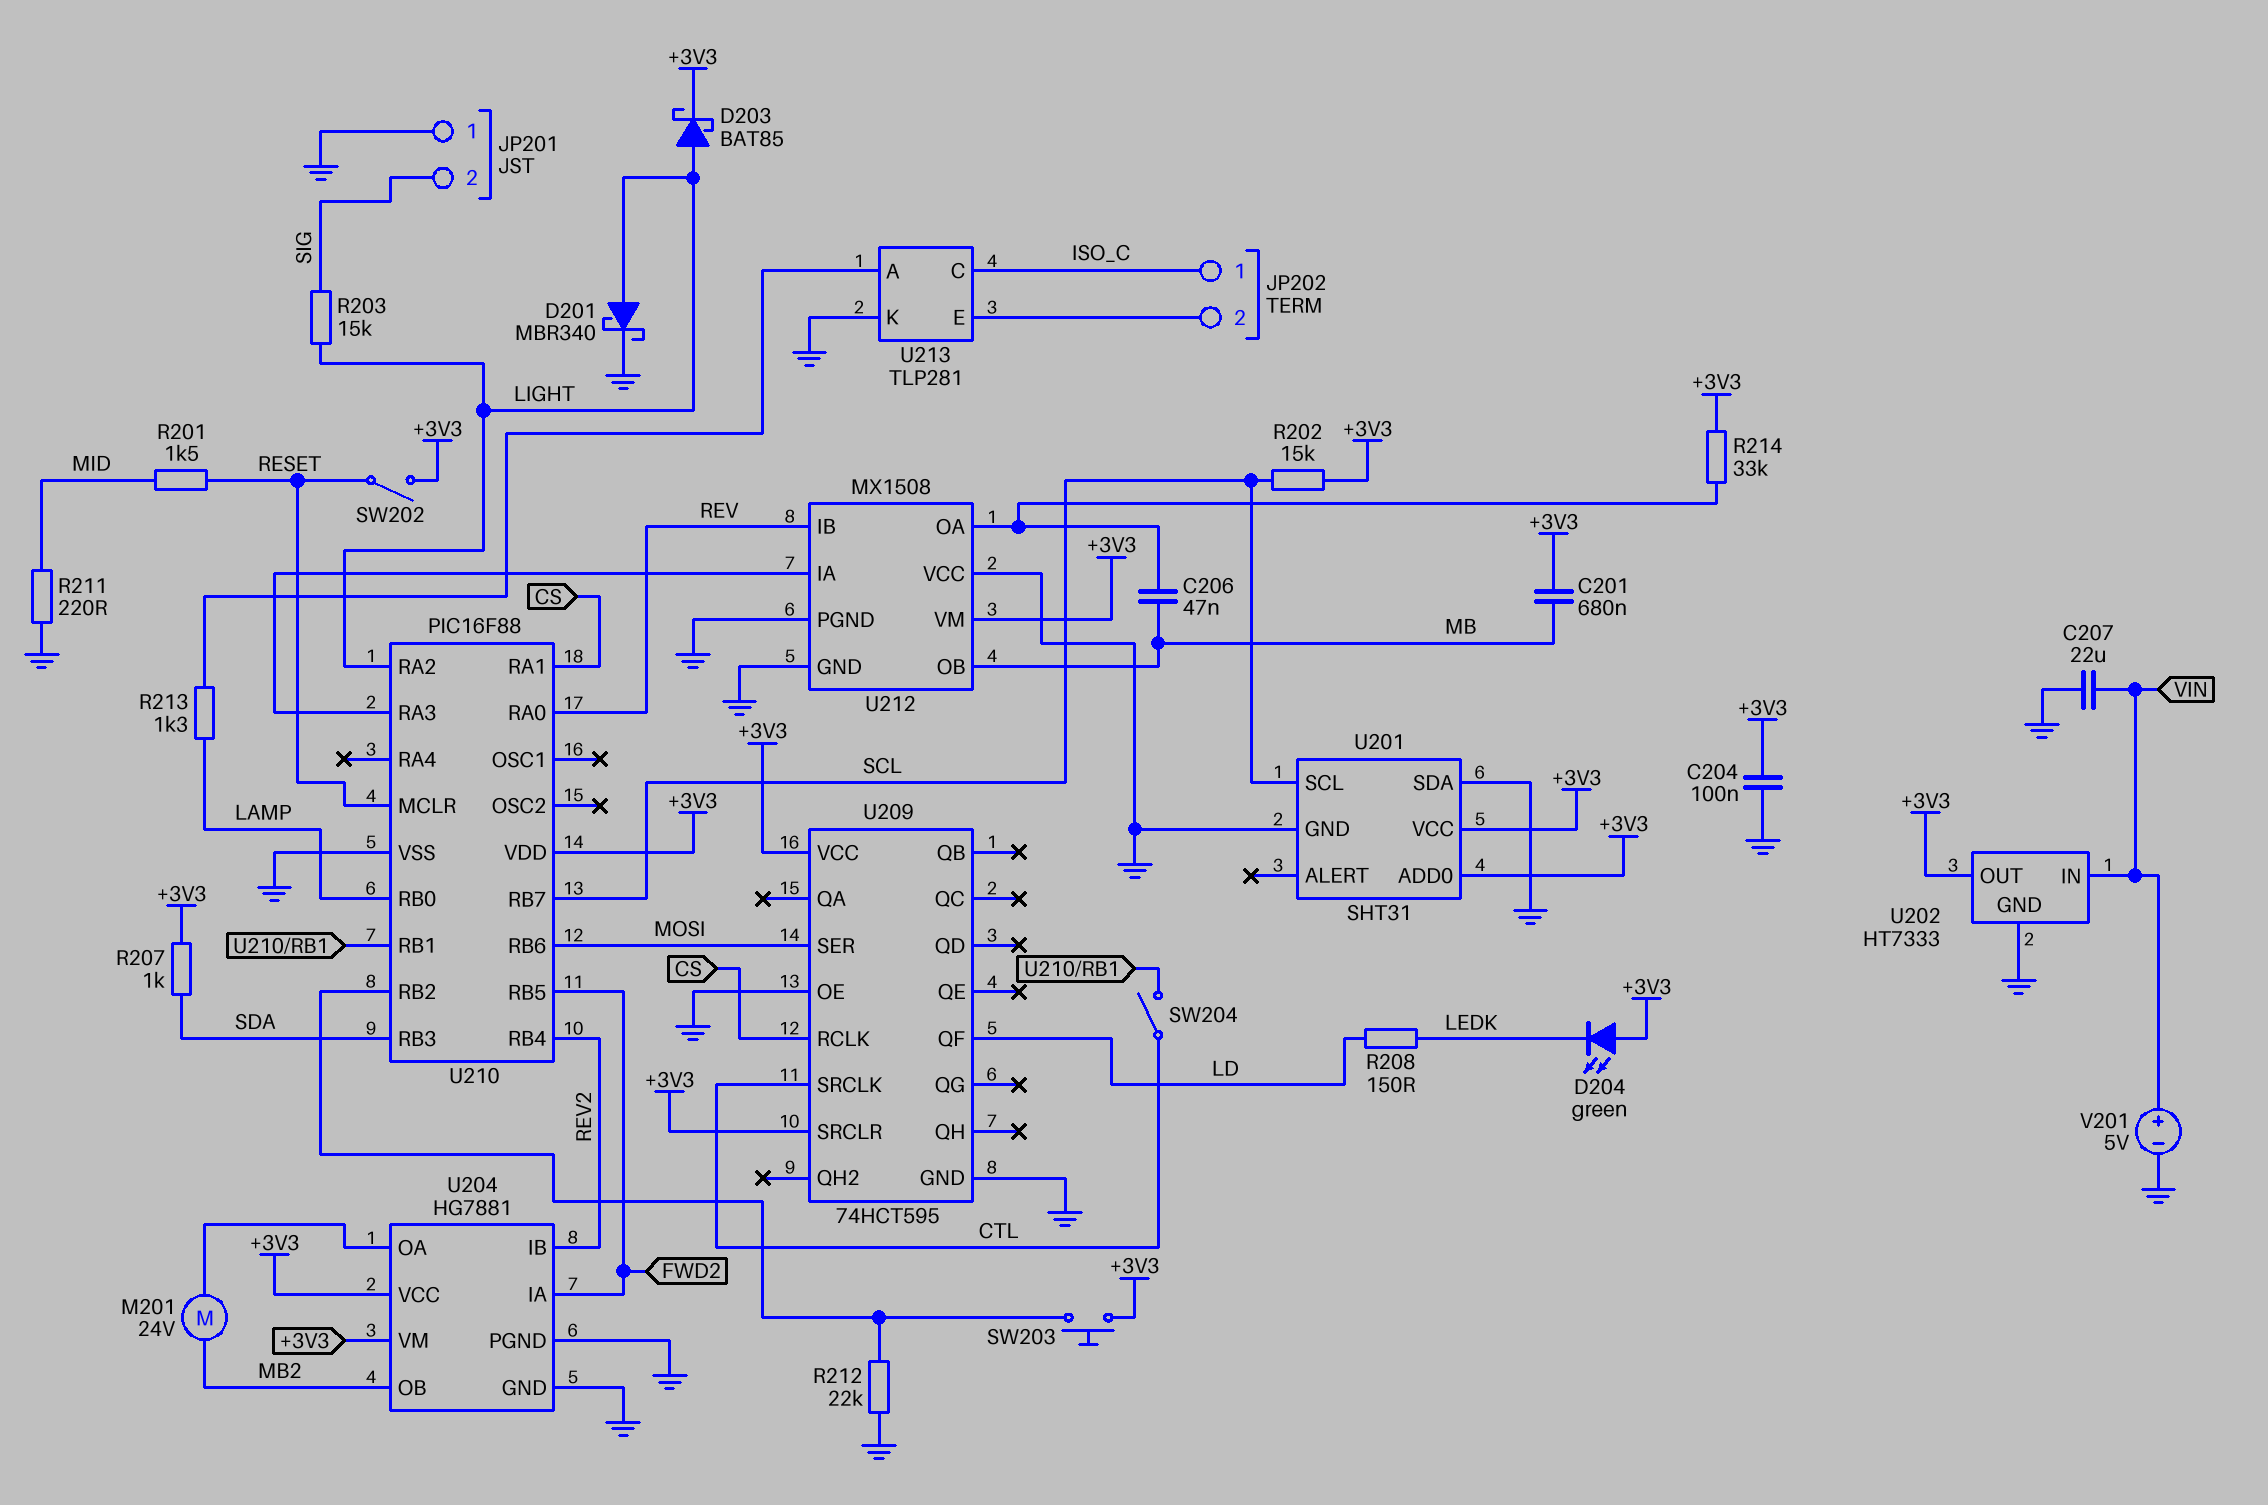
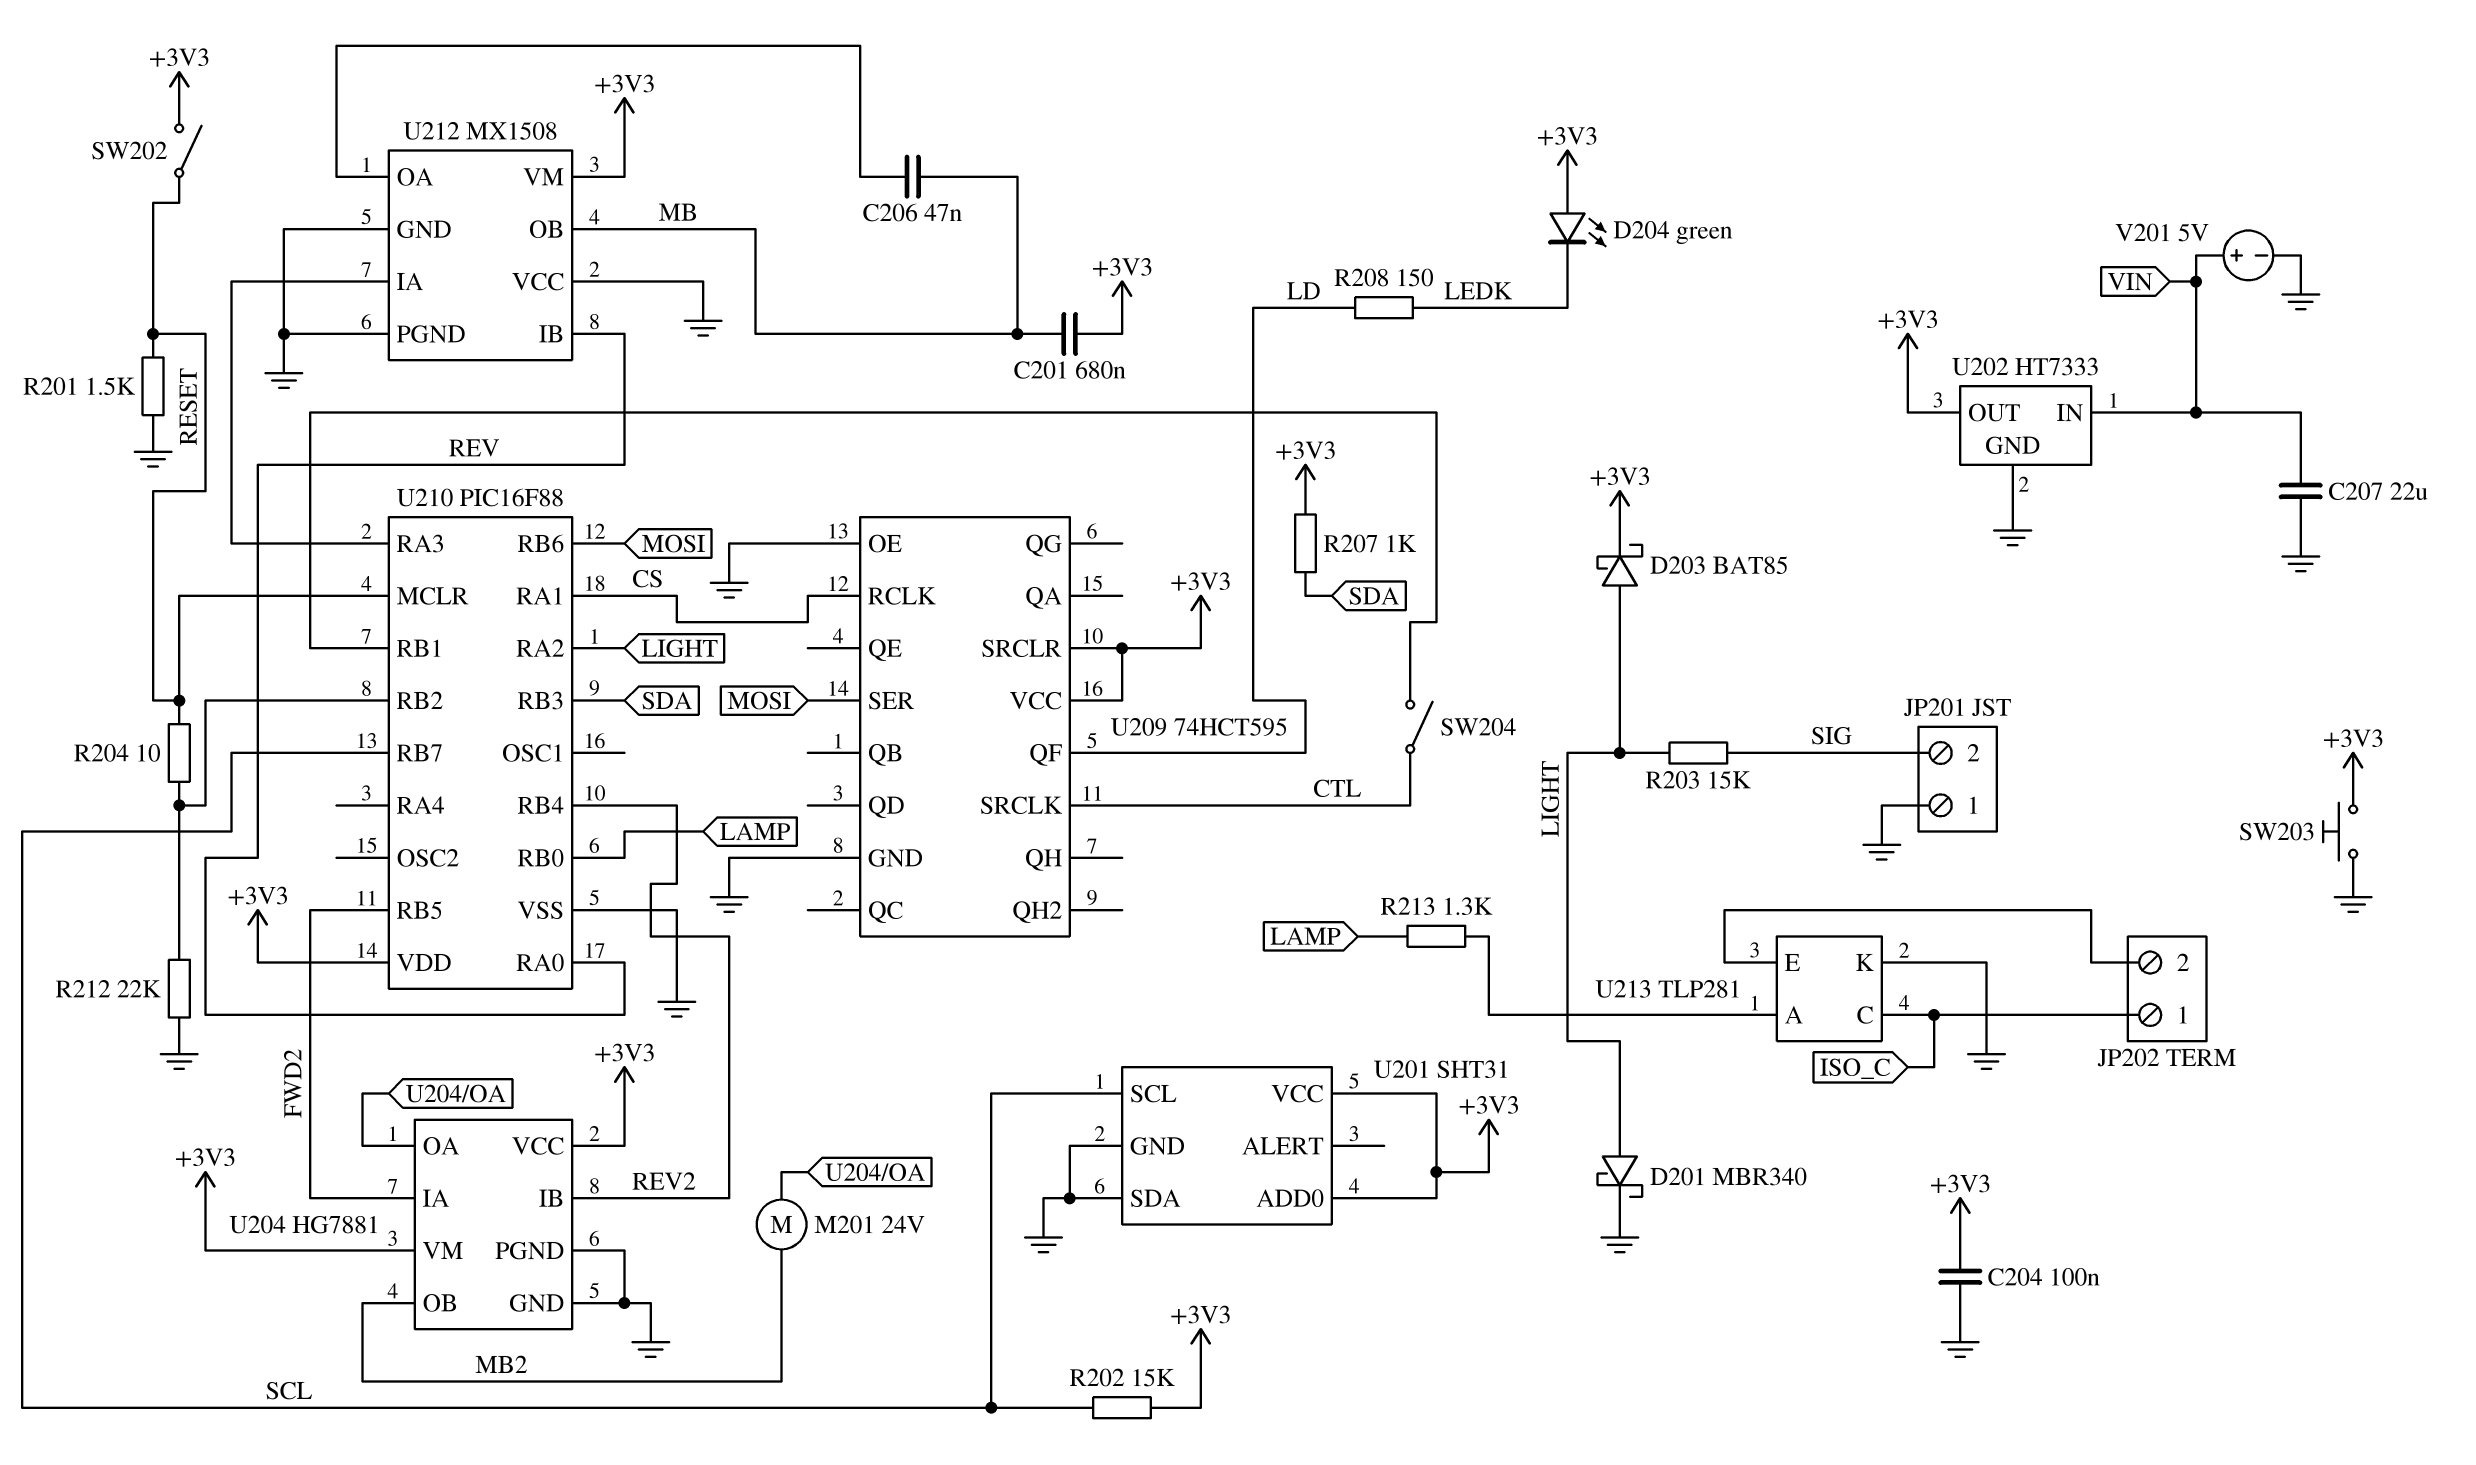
R201: 1.5k (MID, RESET) -> 1.5k (GND, RESET)
R204: none -> 10 (RESET, U210/RB2)
R211: 220 (GND, MID) -> none
R214: 33k (+3V3, U212/OA) -> none
SW203: button (+3V3, U210/RB2) -> button (+3V3, GND)

